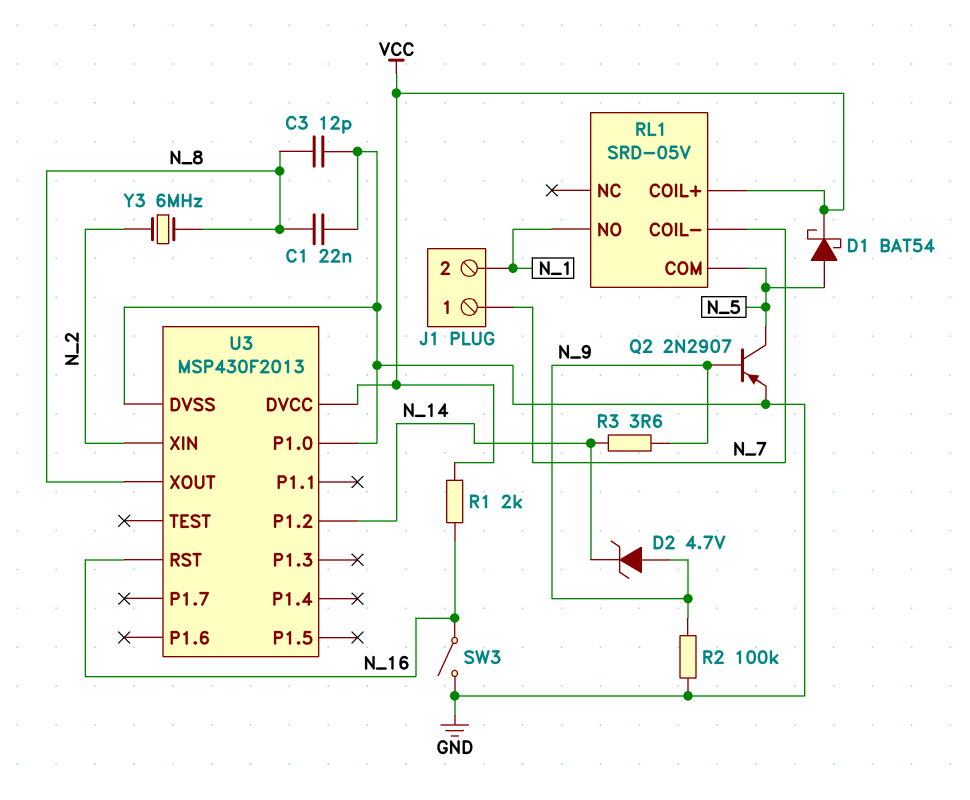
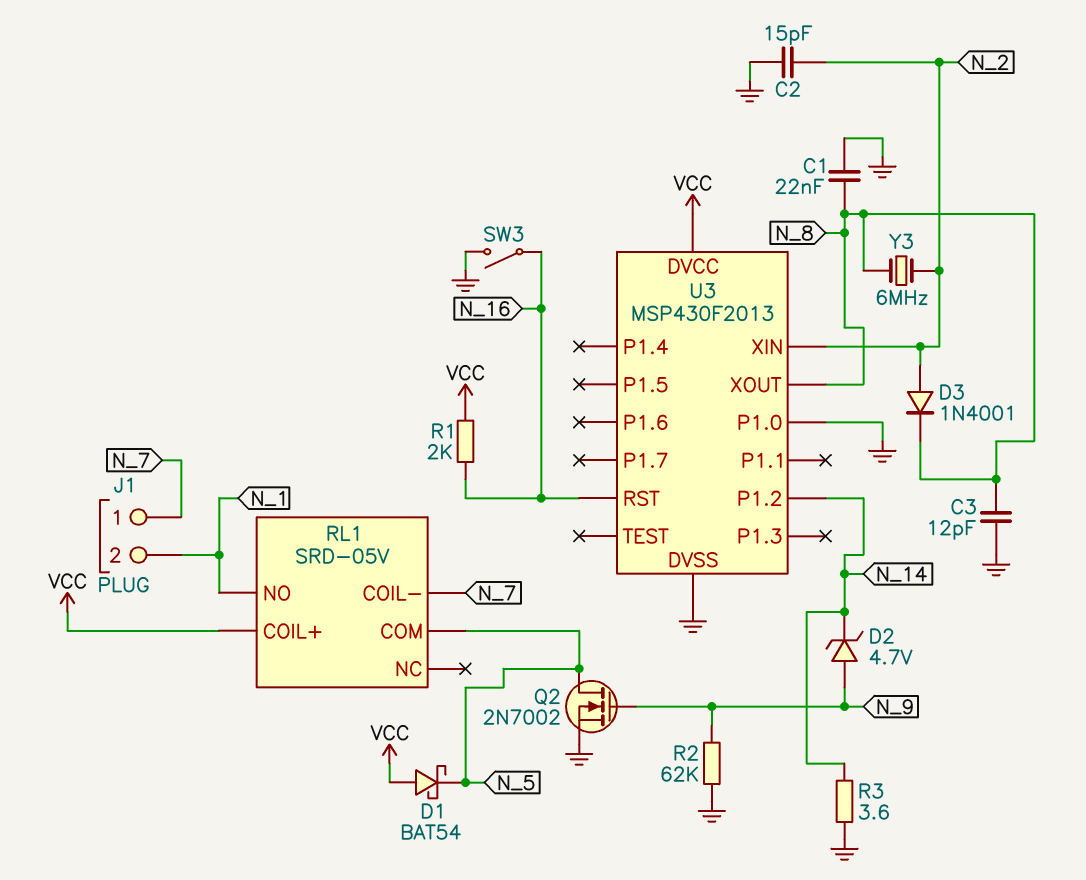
C2: none -> 15pF (GND, N_2)
D1: schottky BAT54 (A N_5, K VCC) -> schottky BAT54 (A VCC, K N_5)
D3: none -> diode 1N4001 (A N_2, K N_8)
Q2: PNP 2N2907 (B N_9, C N_5, E GND) -> NMOS 2N7002 (G N_9, D N_5, S GND)
R2: 100k (GND, N_9) -> 62k (GND, N_9)
R3: 3.6 (N_9, N_14) -> 3.6 (GND, N_14)

